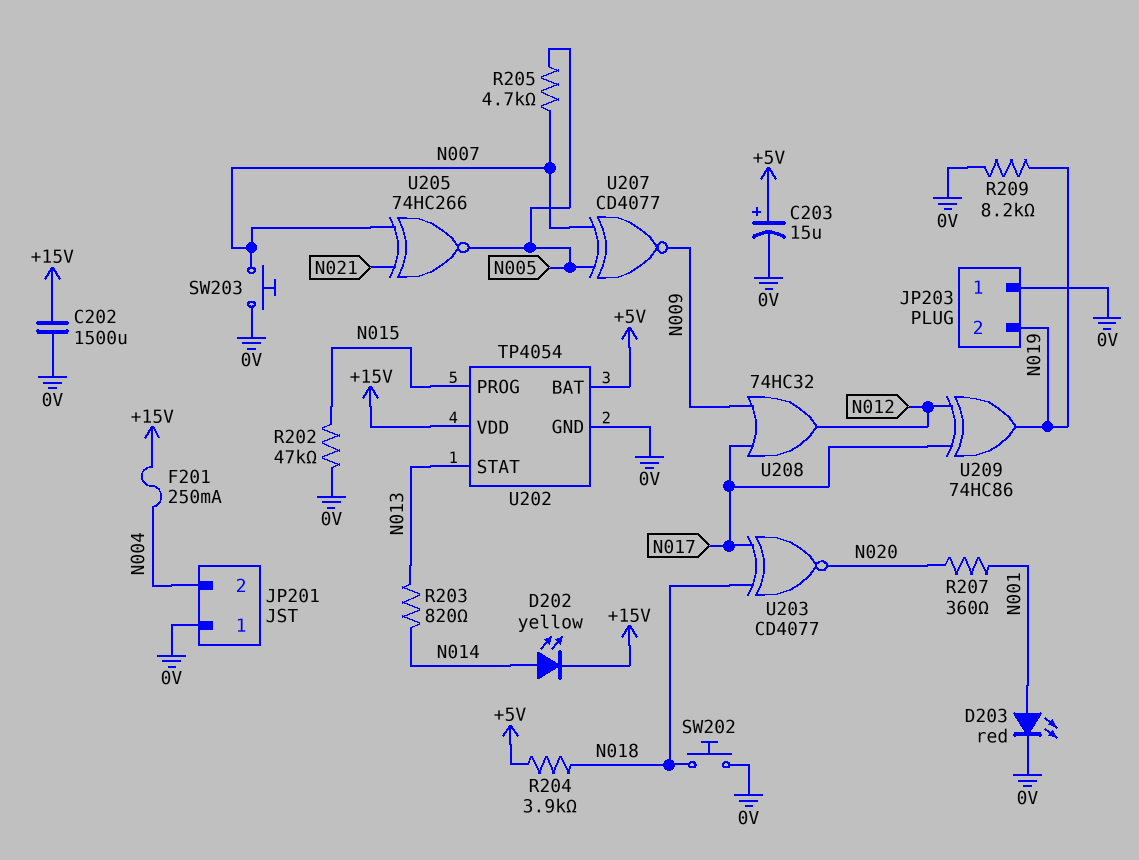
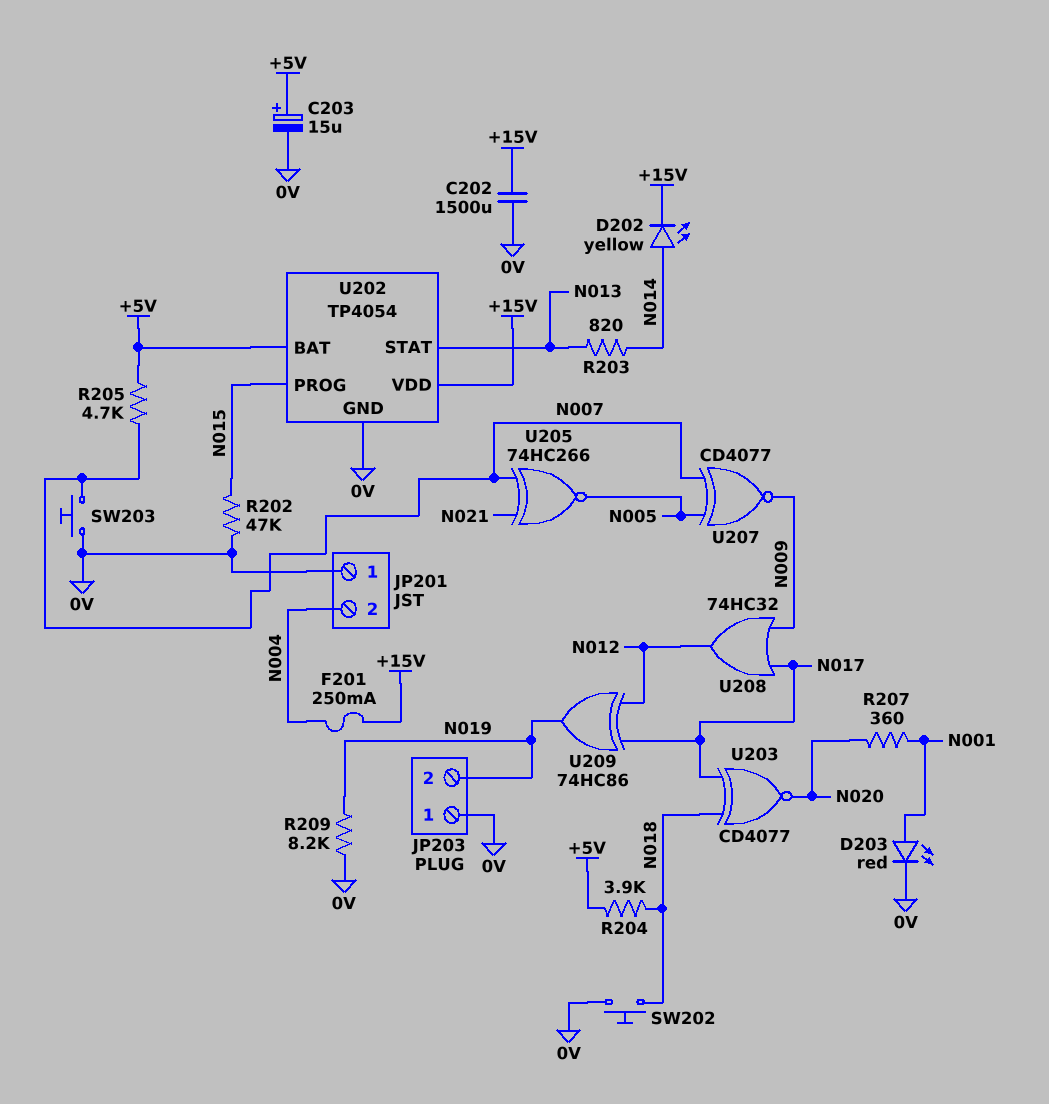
R205: 4.7k (N005, N007) -> 4.7k (+5V, N007)

